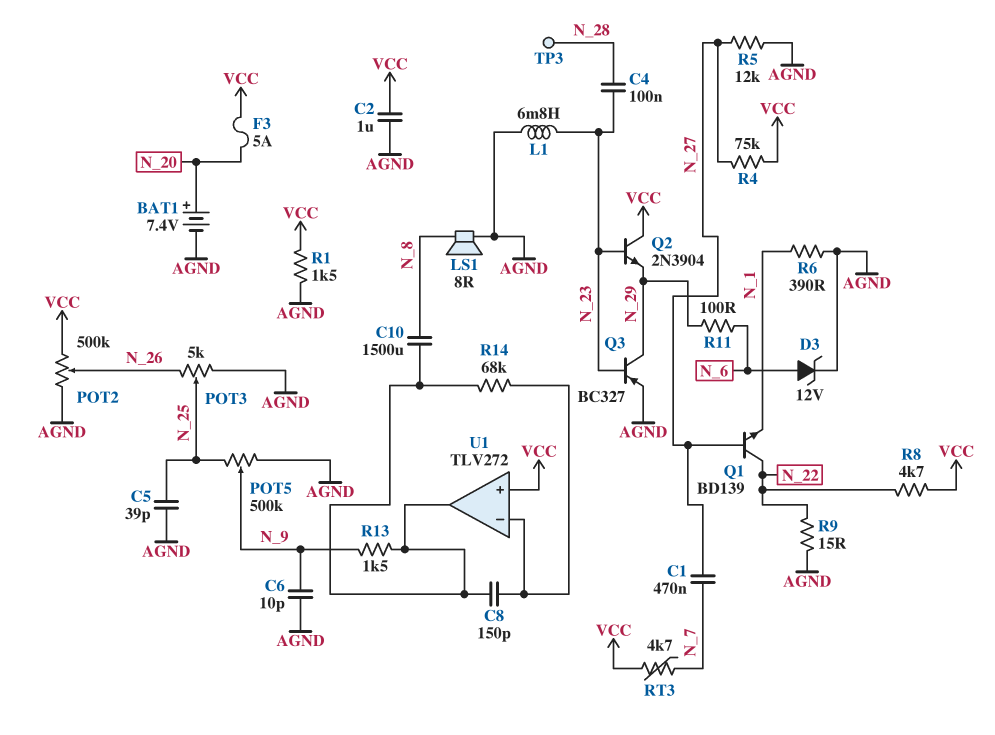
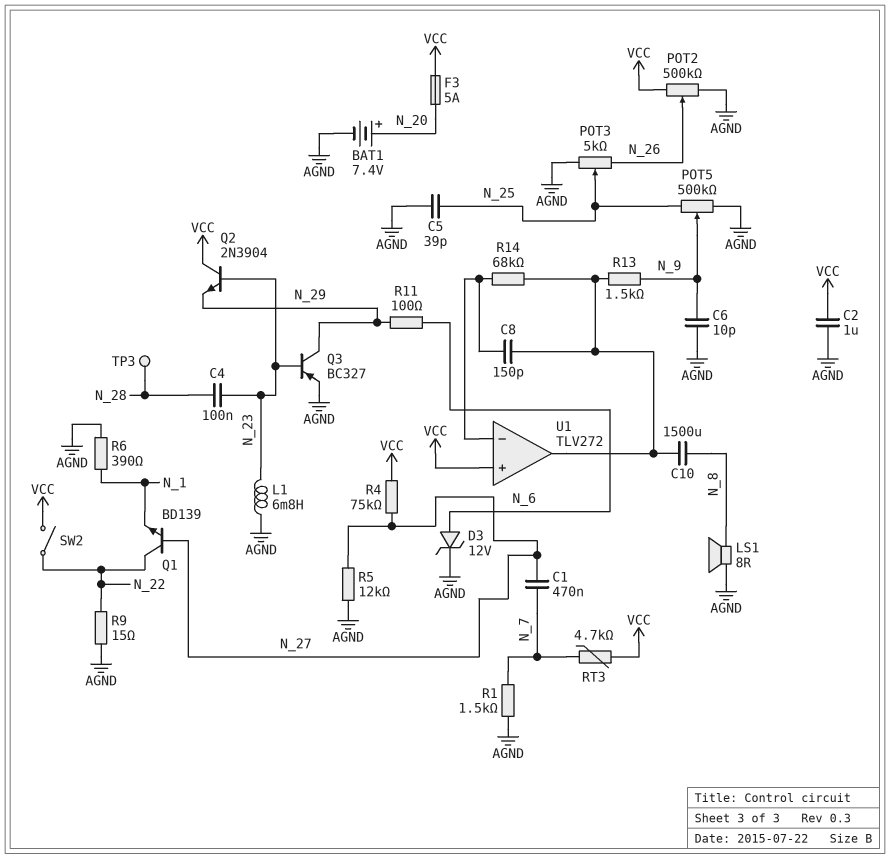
R1: 1.5k (AGND, VCC) -> 1.5k (AGND, N_7)
R8: 4.7k (N_22, VCC) -> none
SW2: none -> switch (N_22, VCC)

